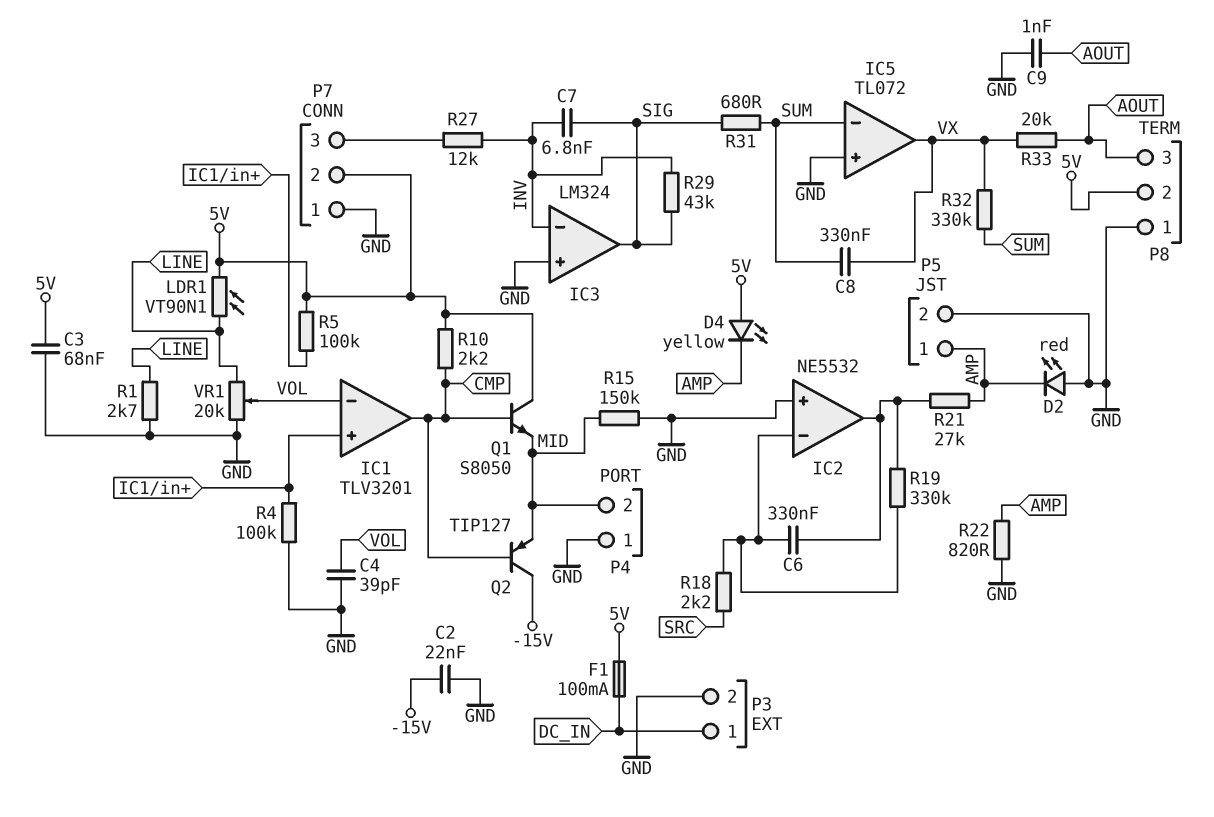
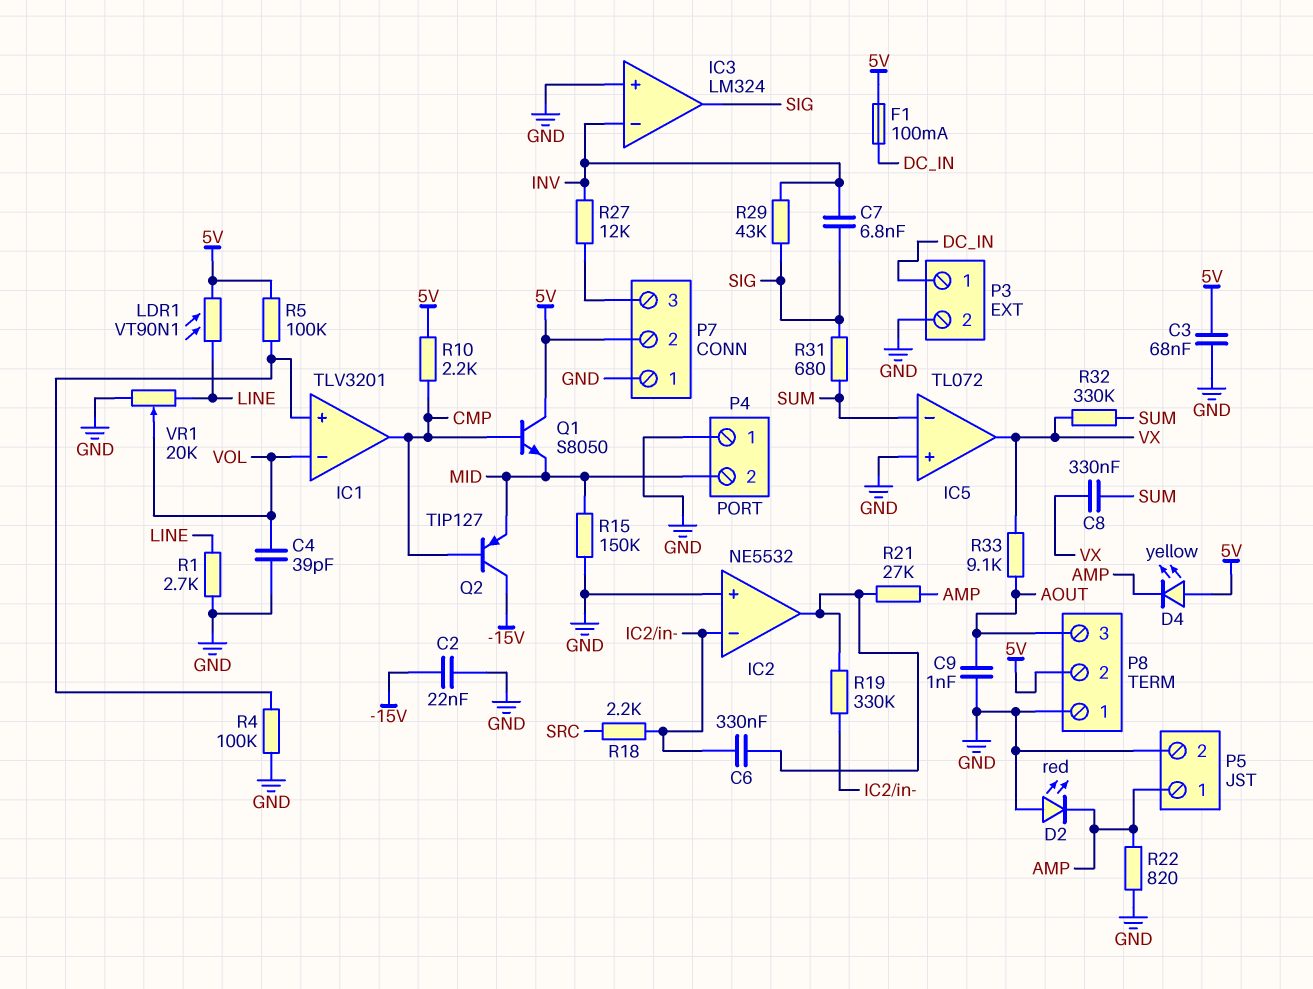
R33: 20k (AOUT, VX) -> 9.1k (AOUT, VX)

